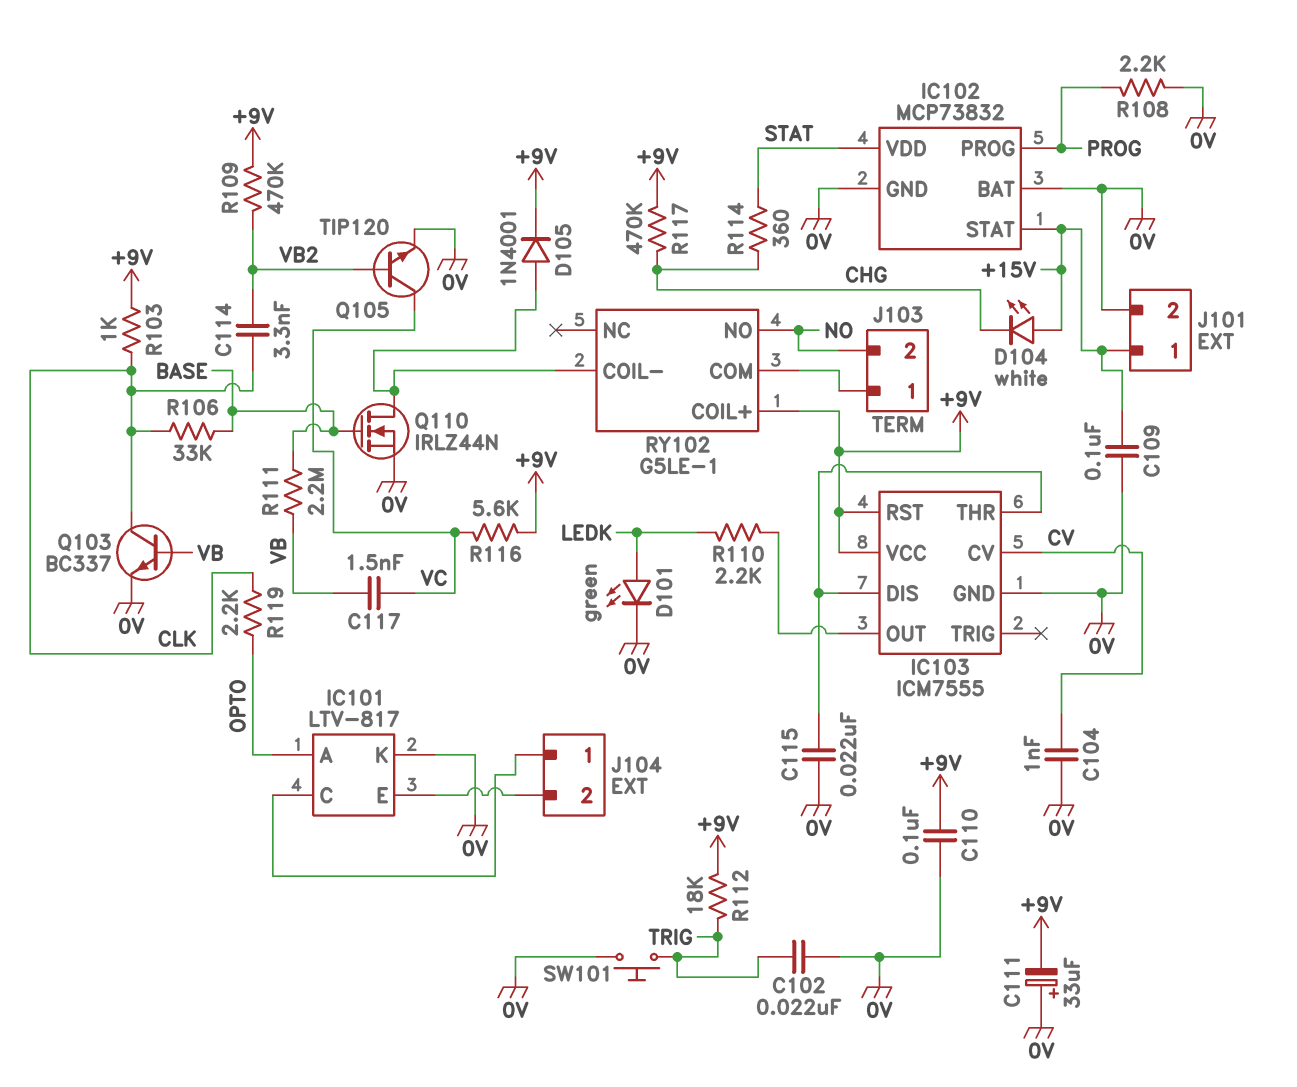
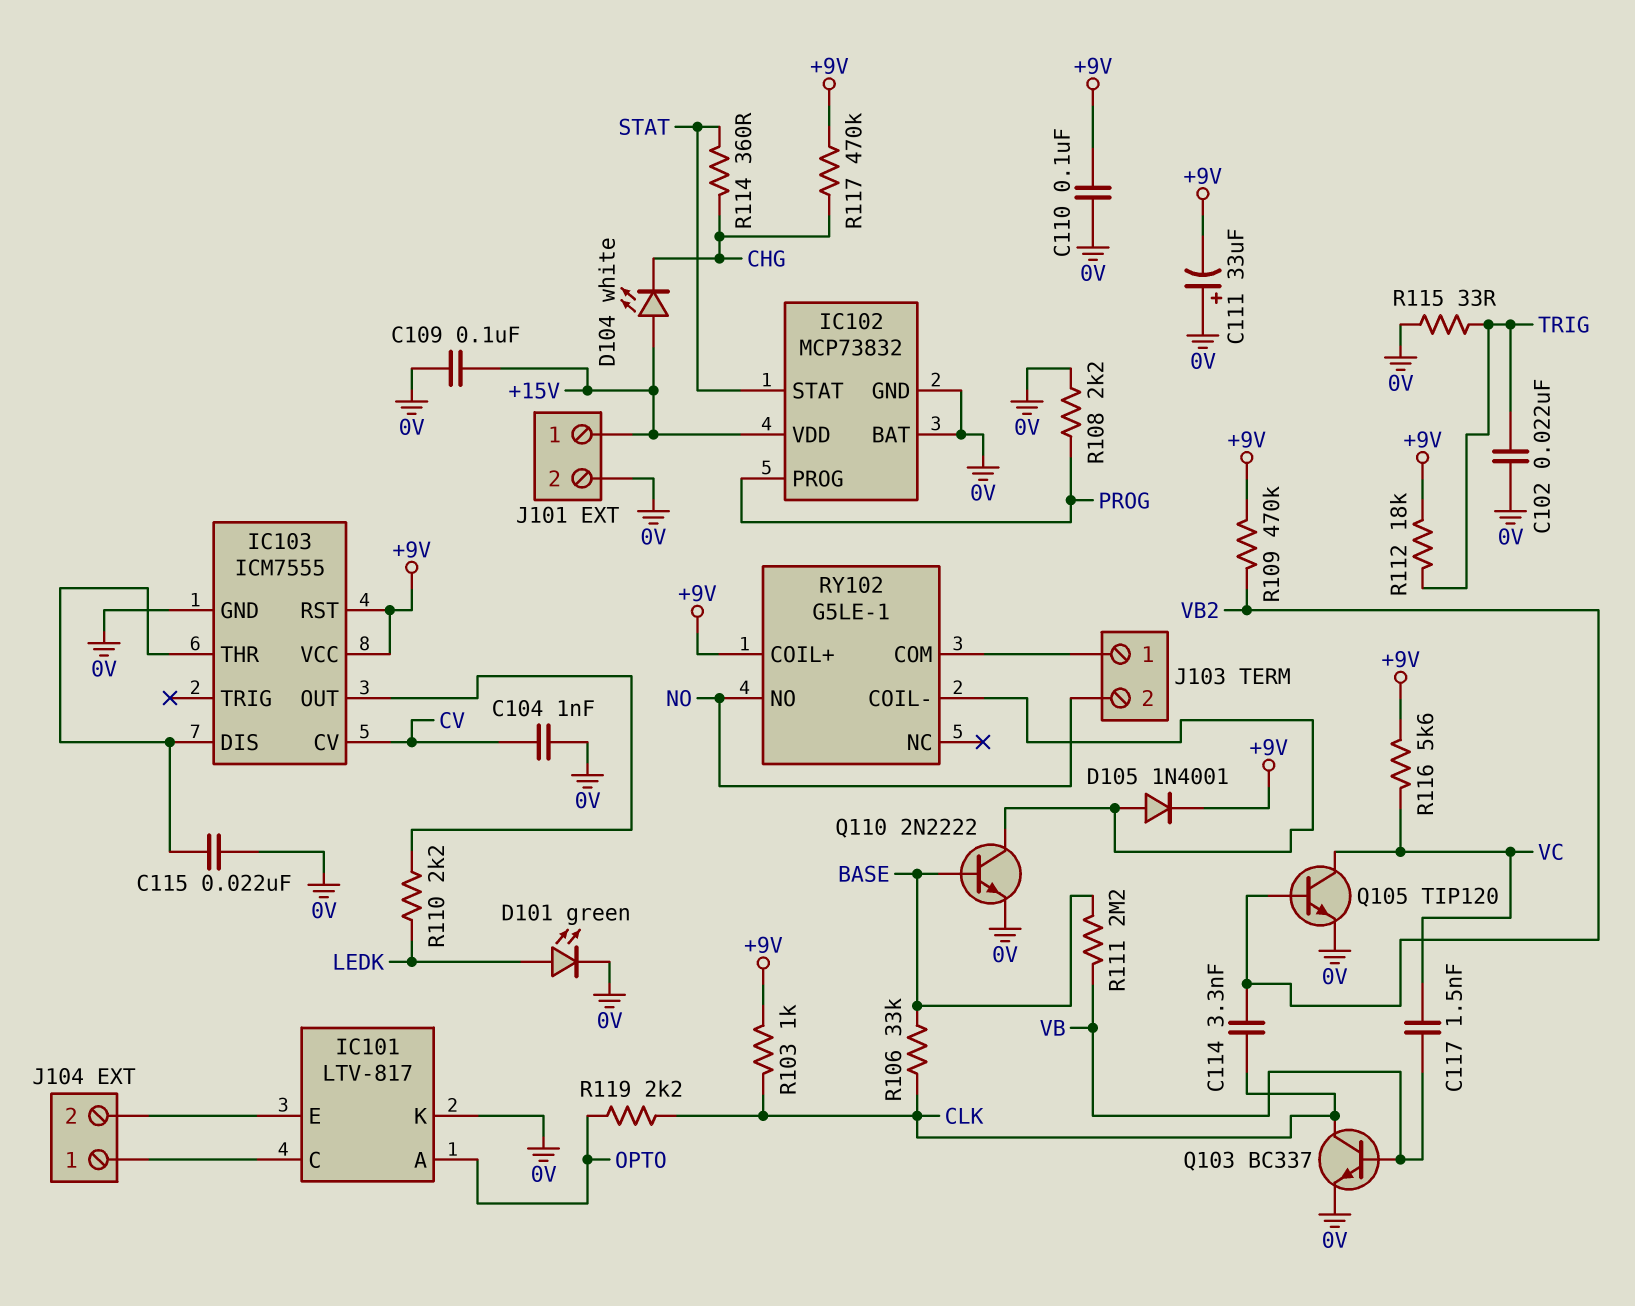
IC102 pin STAT: +15V -> STAT
IC102 pin VDD: STAT -> +15V
Q110: NMOS IRLZ44N (G BASE, D RY102/COIL-, S 0V) -> NPN 2N2222 (B BASE, C RY102/COIL-, E 0V)
R115: none -> 33 (0V, TRIG)
SW101: button (0V, TRIG) -> none

